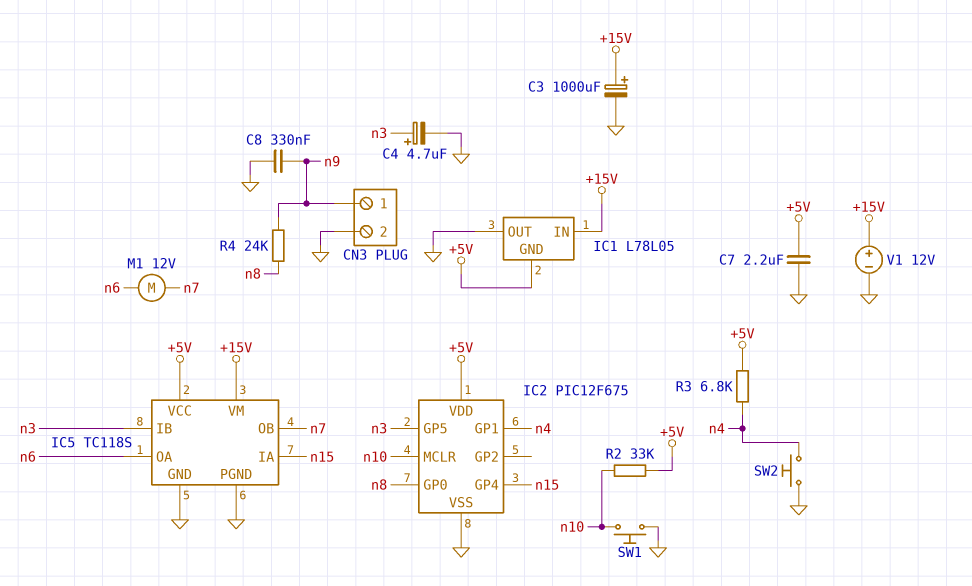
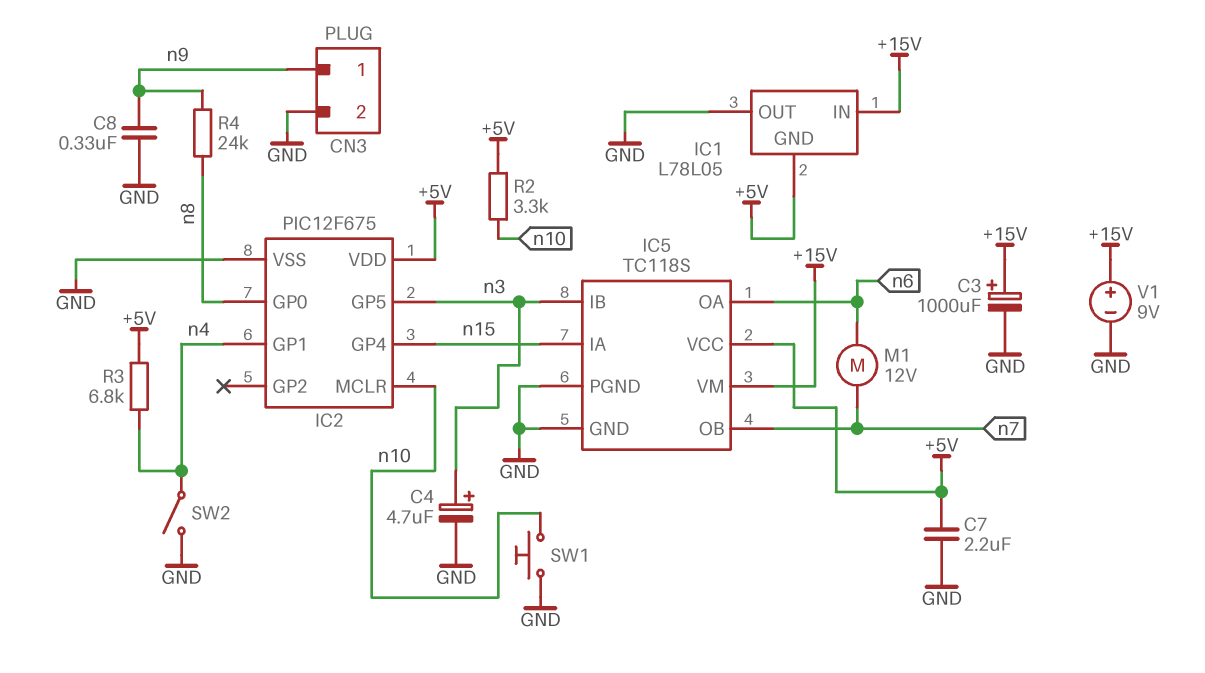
R2: 33k (+5V, n10) -> 3.3k (+5V, n10)
SW2: button (GND, n4) -> switch (GND, n4)
V1: 12V (plus +15V, minus GND) -> 9V (plus +15V, minus GND)

